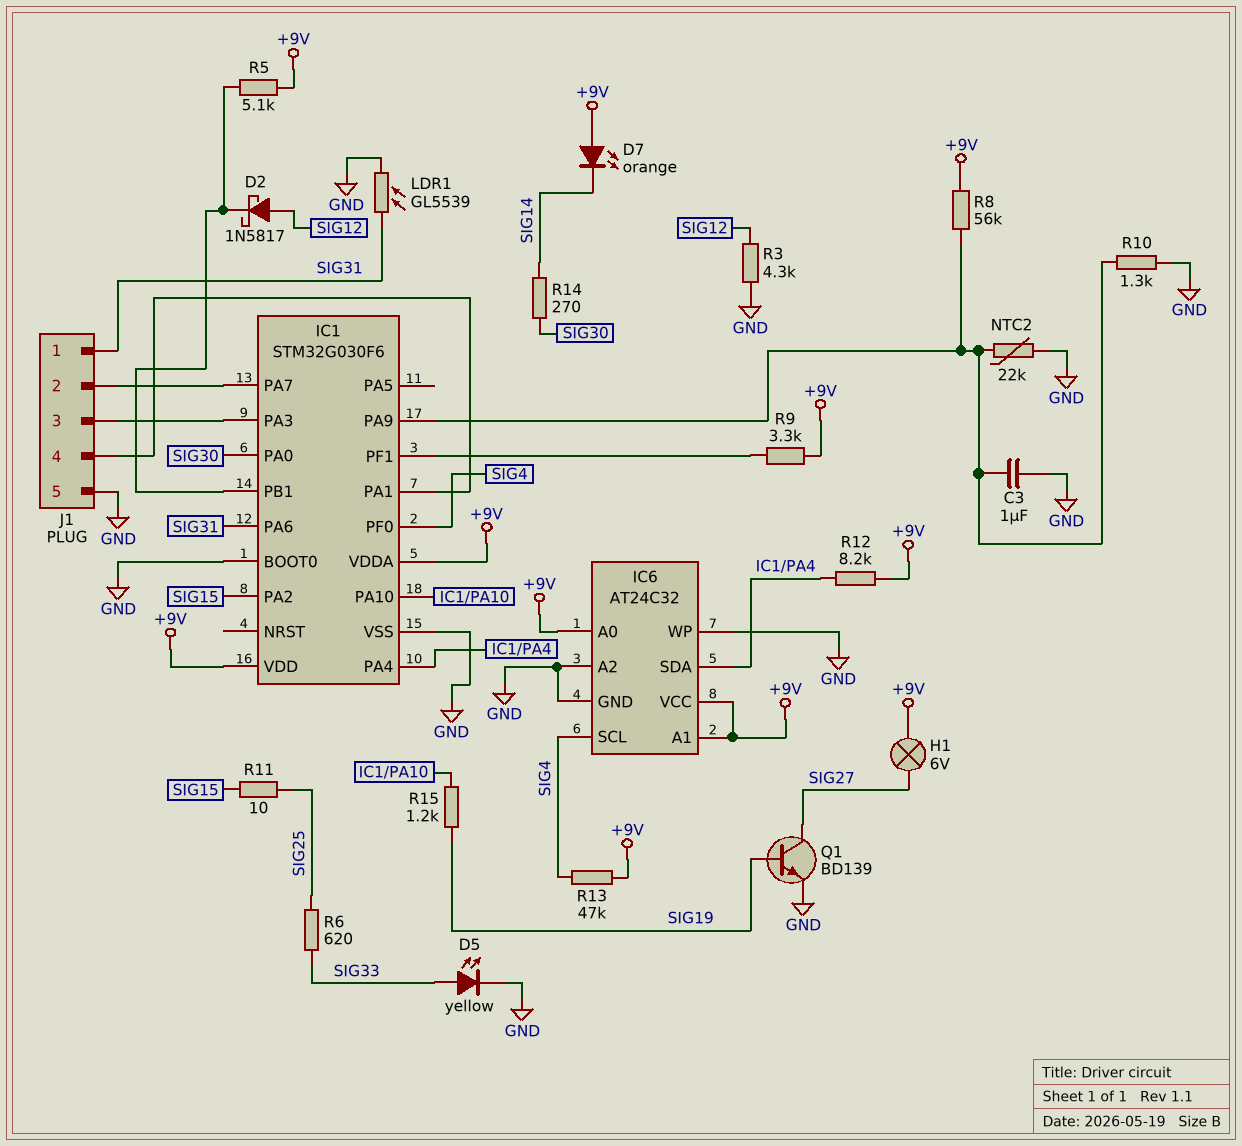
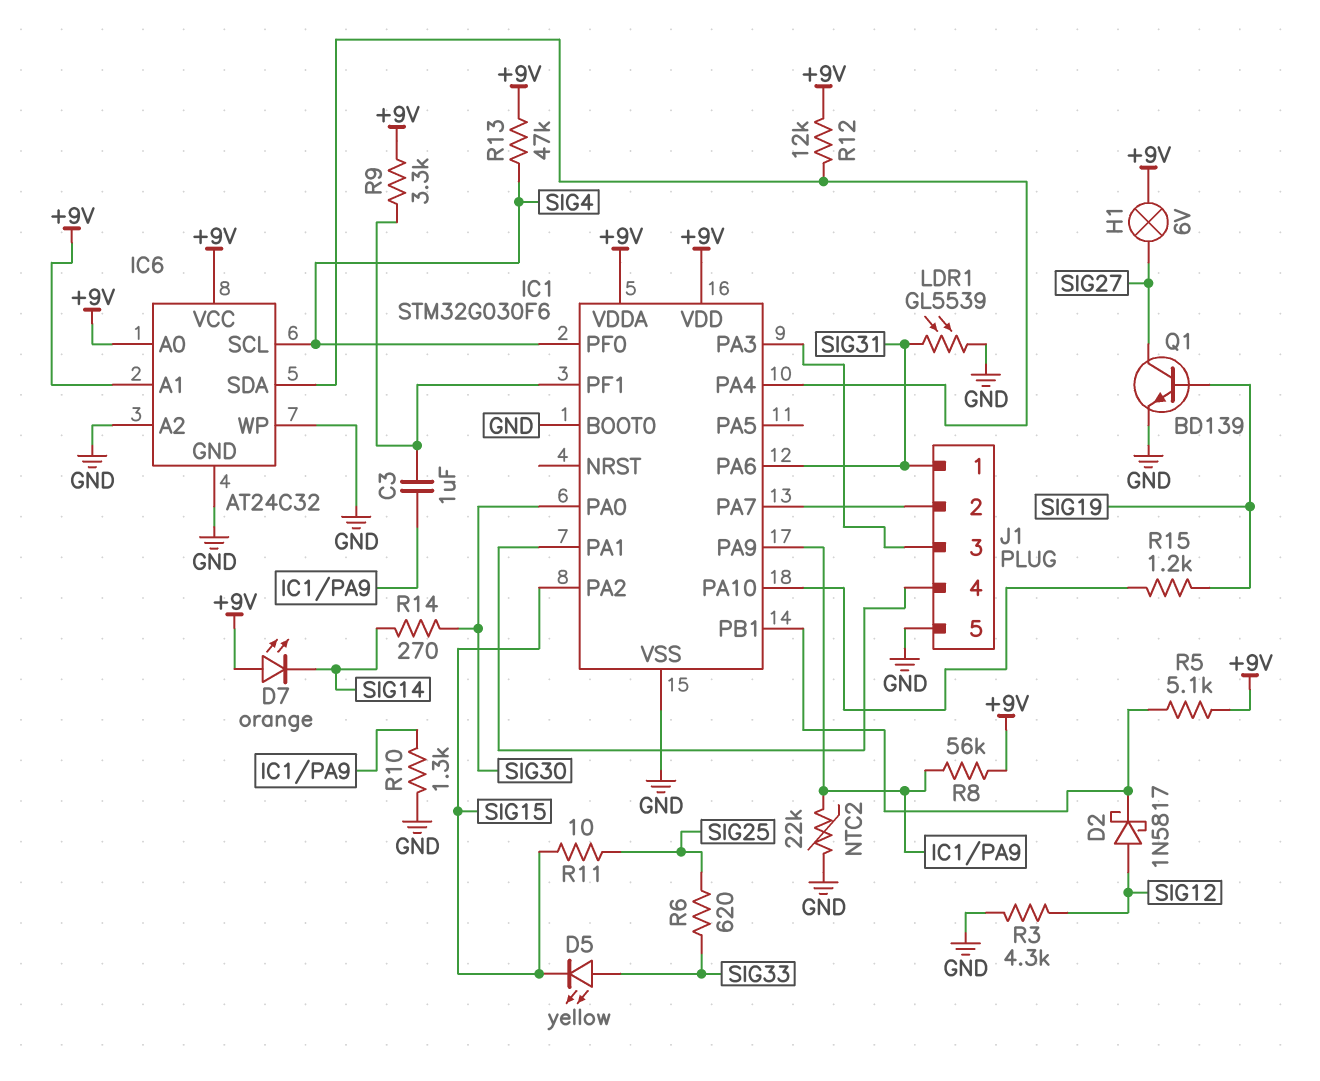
C3: 1uF (GND, IC1/PA9) -> 1uF (IC1/PA9, IC1/PF1)
D5: LED yellow (A SIG33, K GND) -> LED yellow (A SIG33, K SIG15)
R12: 8.2k (+9V, IC1/PA4) -> 12k (+9V, IC1/PA4)

